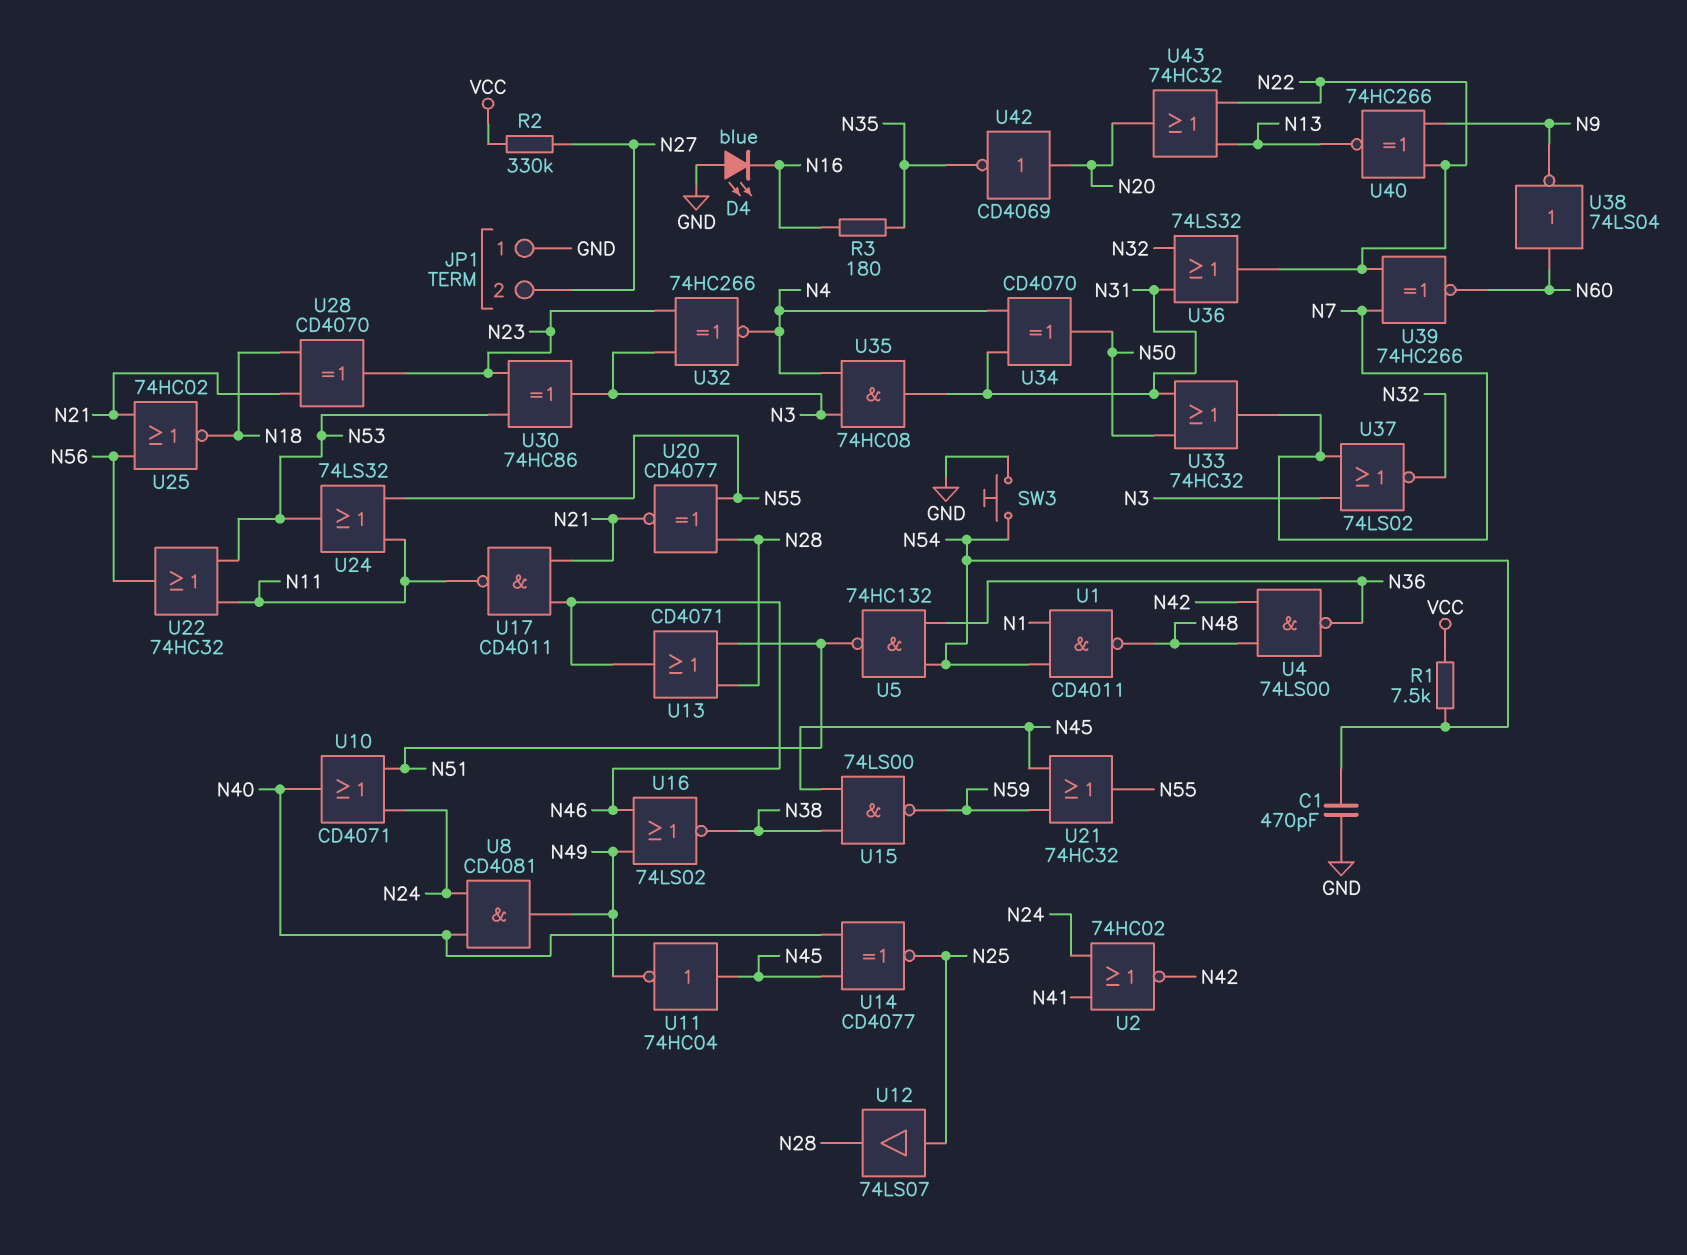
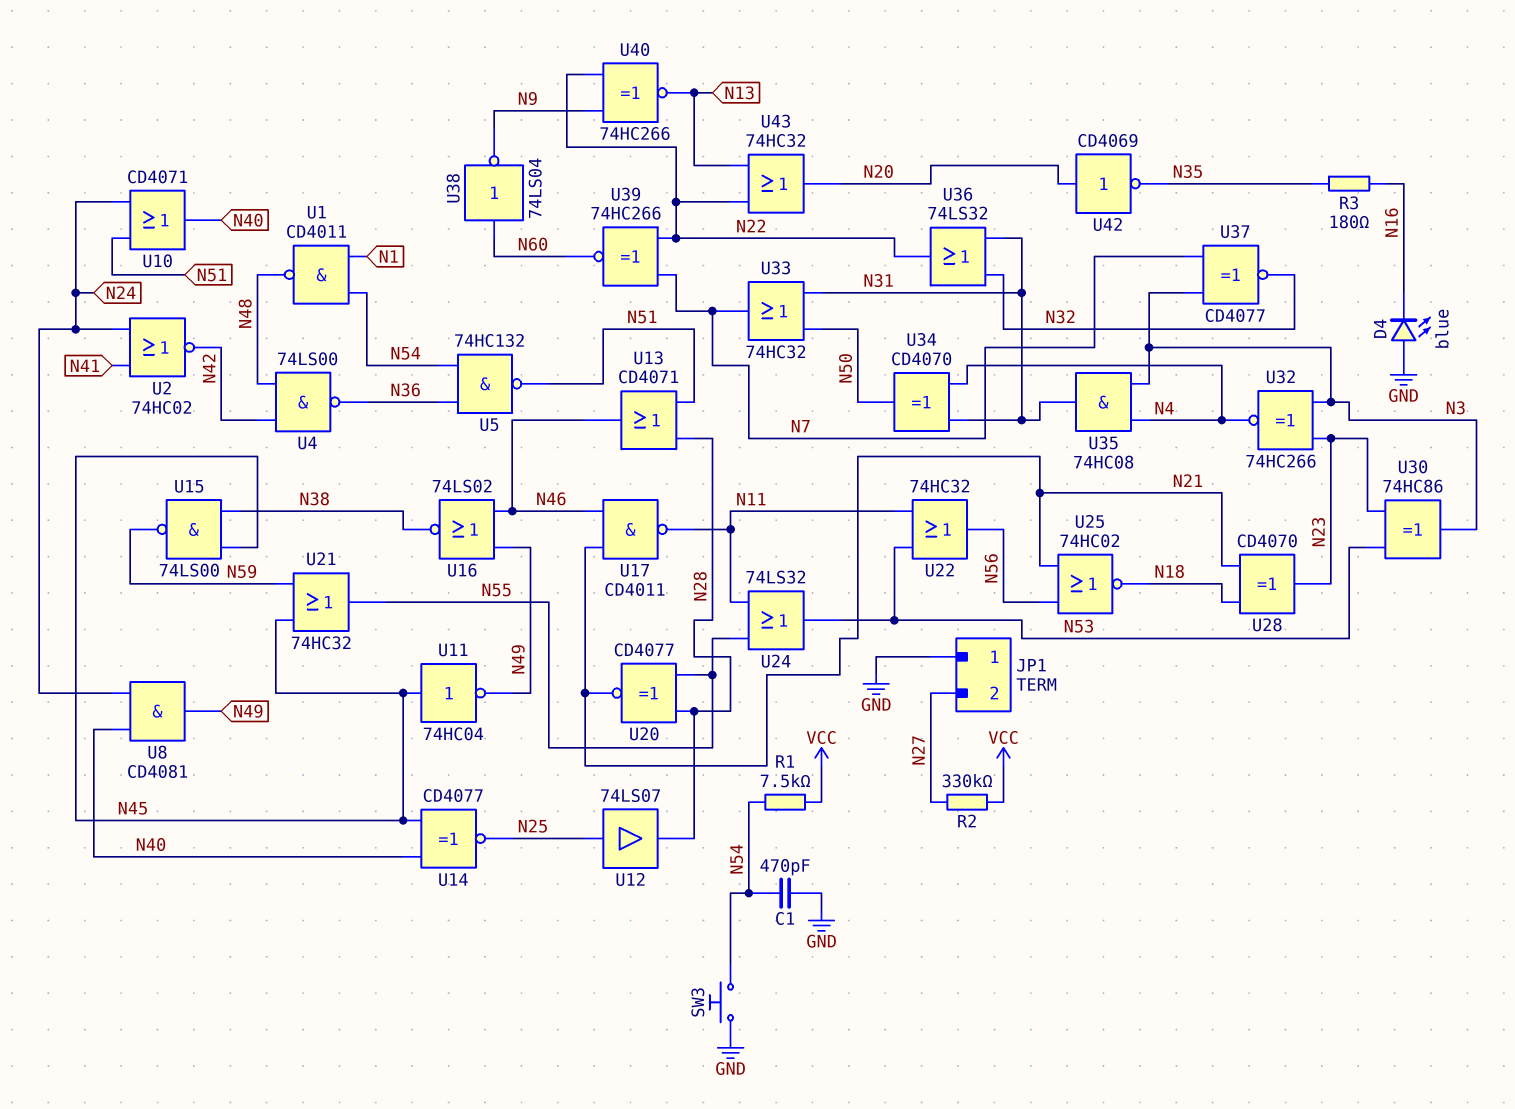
U37: NOR 74LS02 (in N3, in N7, out N32) -> XNOR CD4077 (in N3, in N7, out N32)

